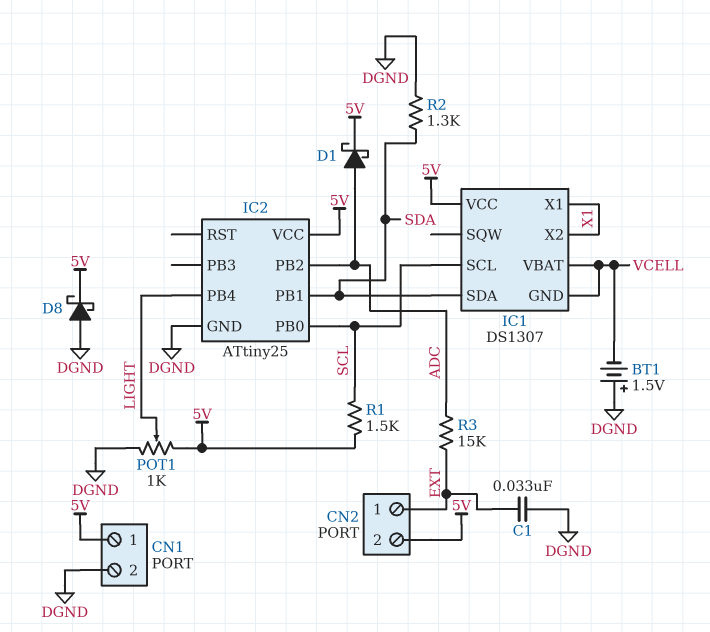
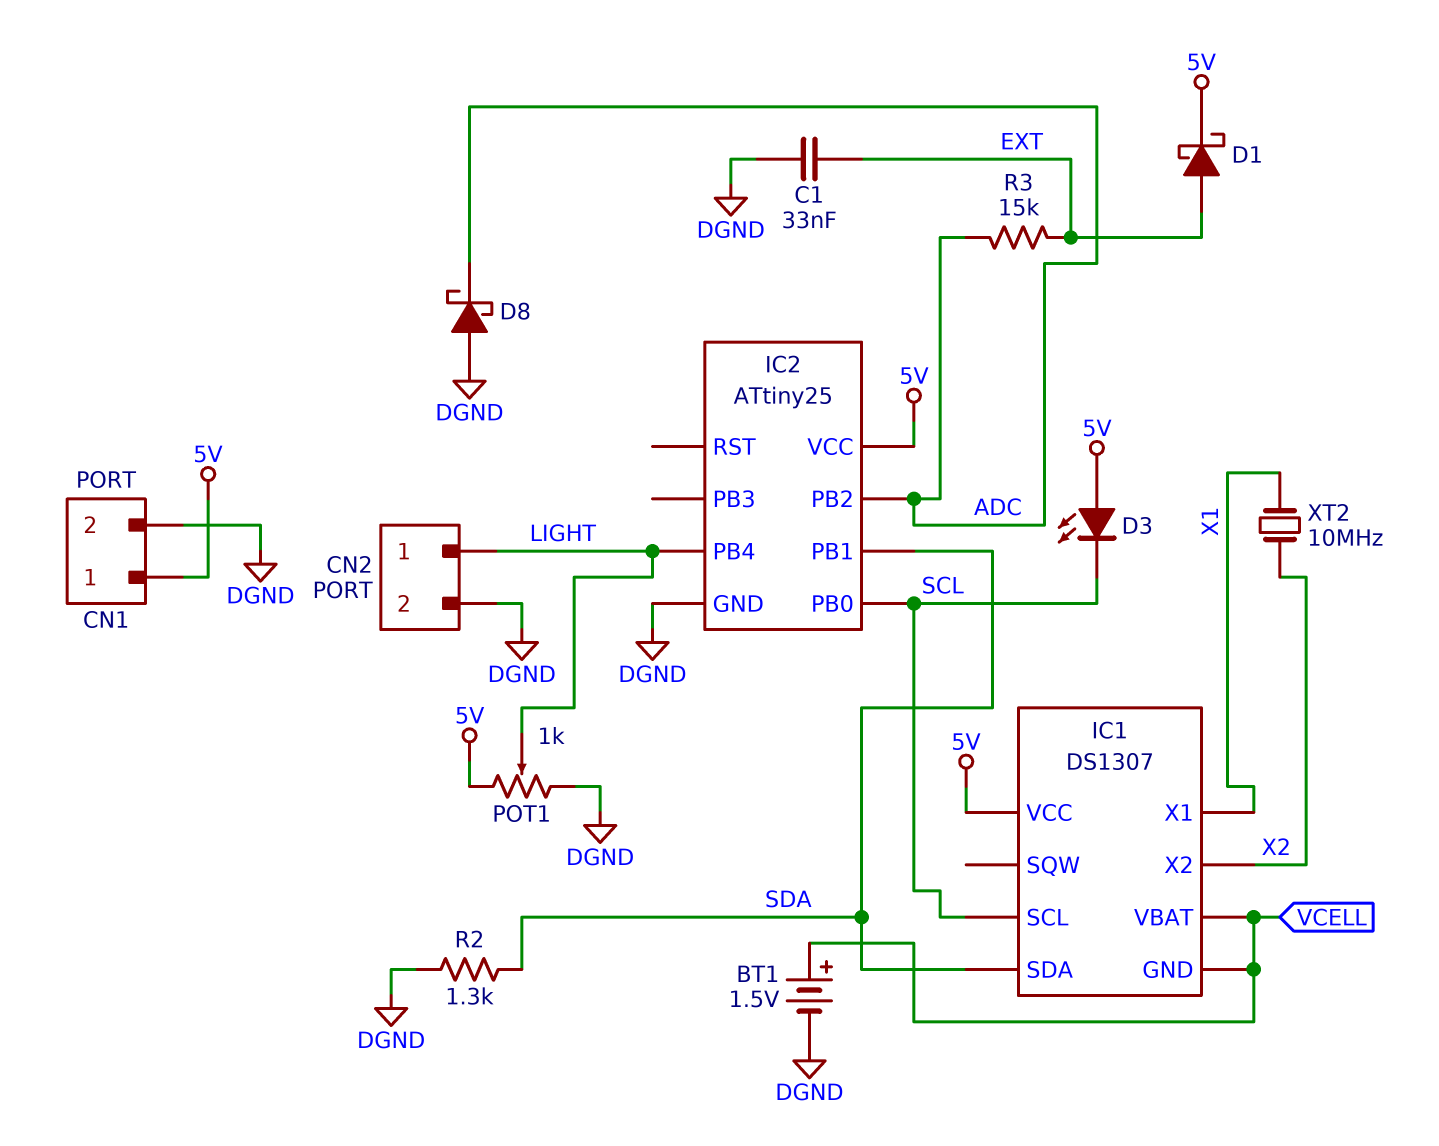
BT1: 1.5V (plus DGND, minus VCELL) -> 1.5V (plus VCELL, minus DGND)
CN2 pin 1: EXT -> LIGHT
CN2 pin 2: 5V -> DGND
D1: schottky (A ADC, K 5V) -> schottky (A EXT, K 5V)
D3: none -> LED (A 5V, K SCL)
D8: schottky (A DGND, K 5V) -> schottky (A DGND, K ADC)
IC1 pin X2: X1 -> X2
R1: 1.5k (5V, SCL) -> none
XT2: none -> 10MHz (X1, X2)

